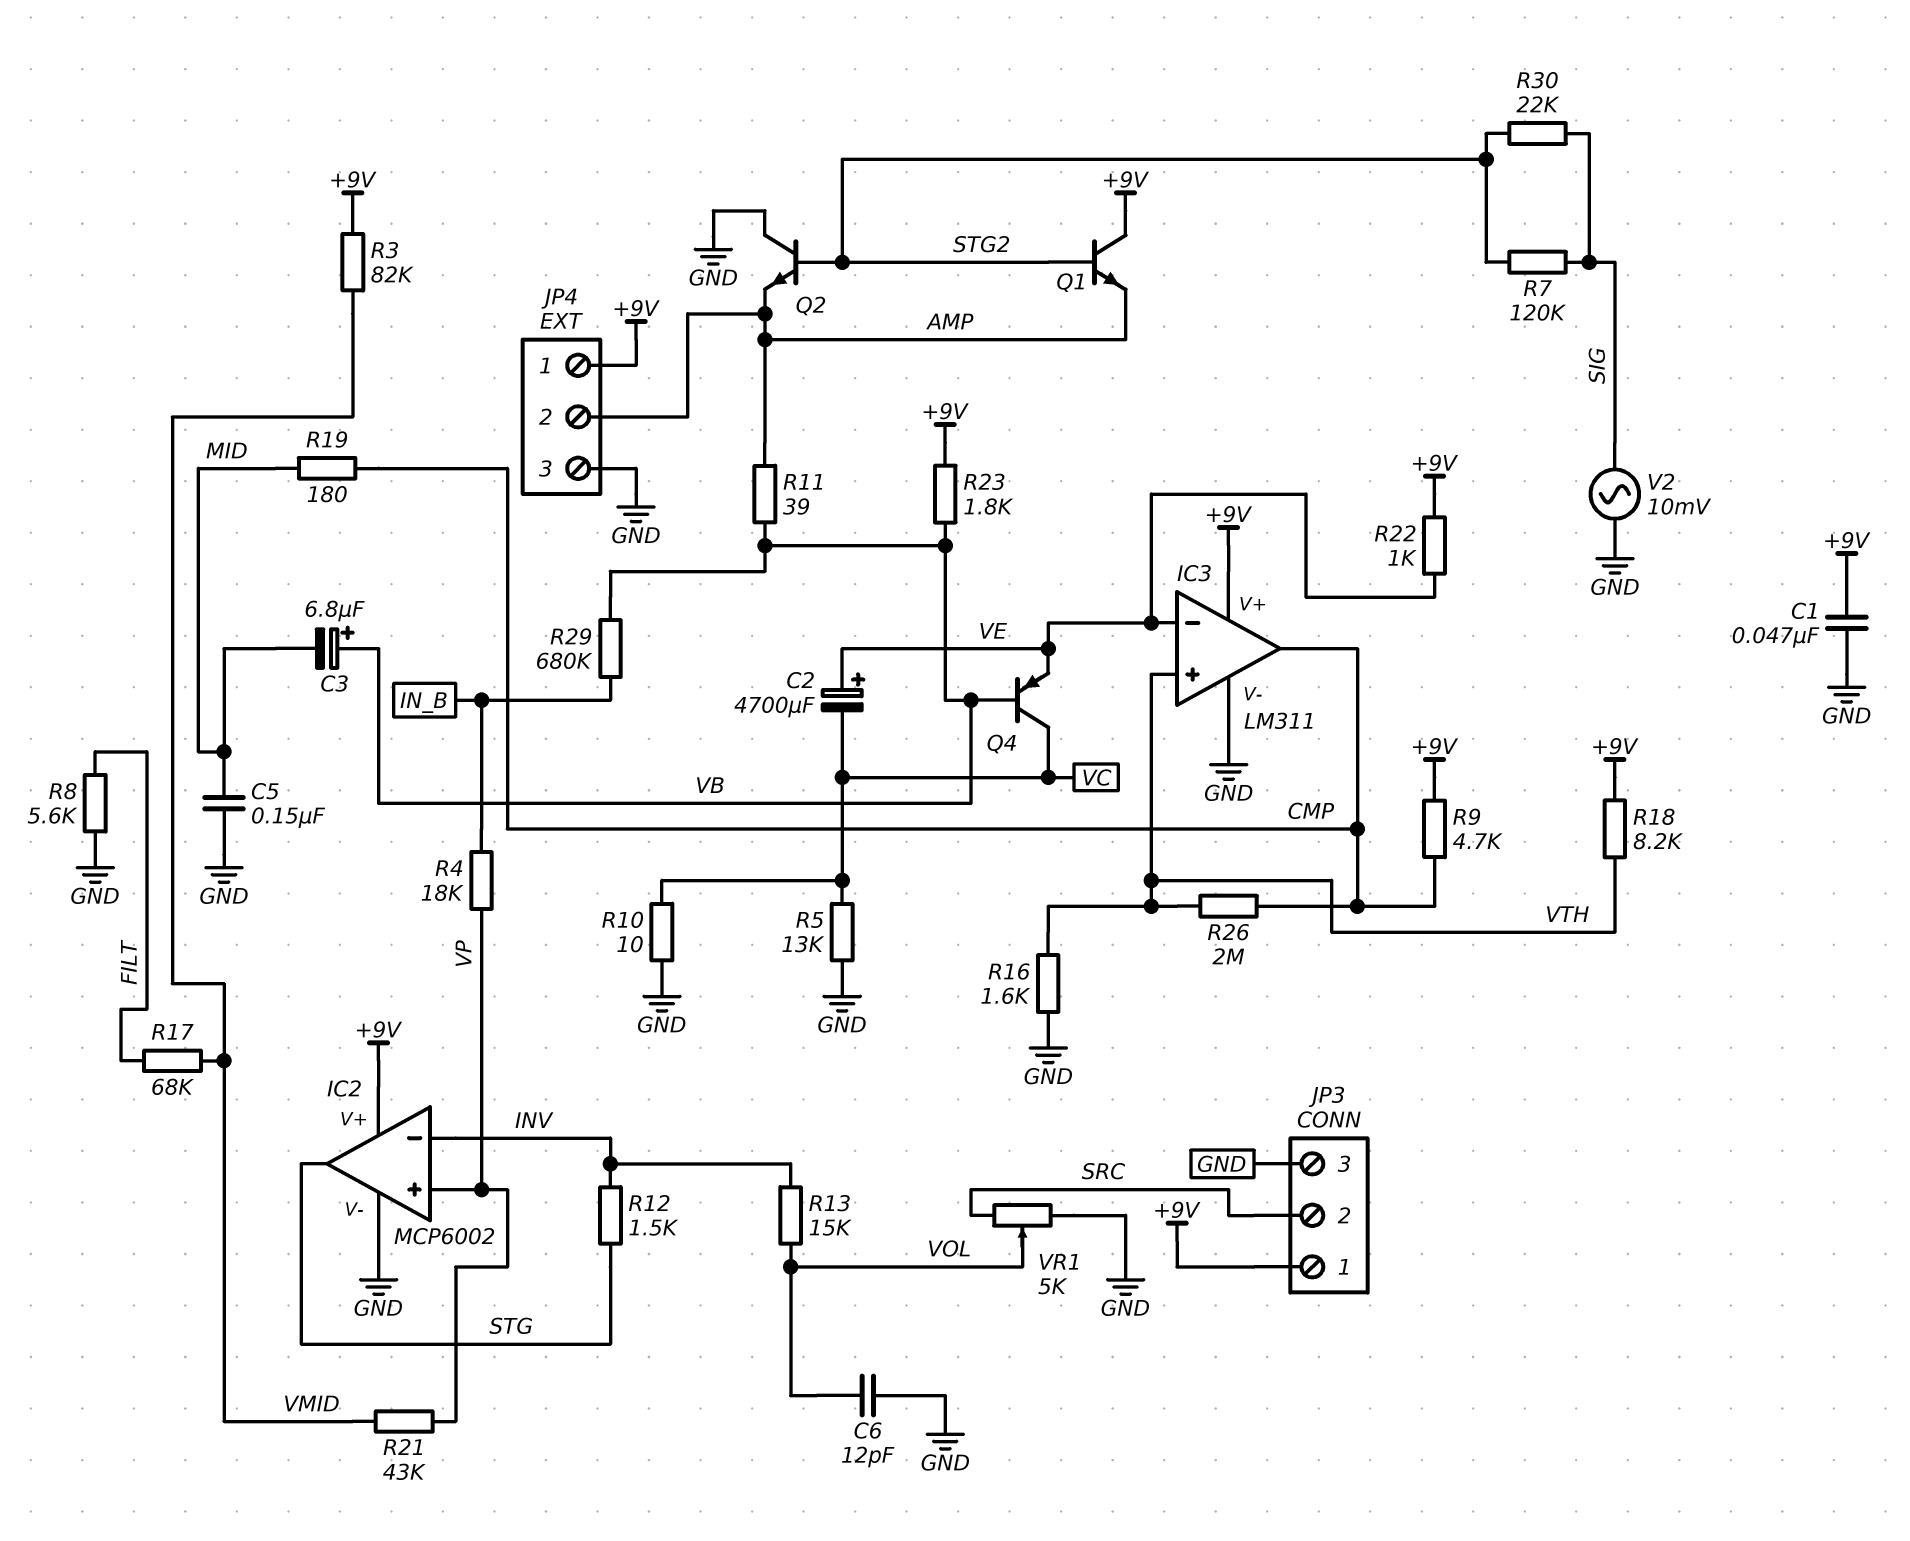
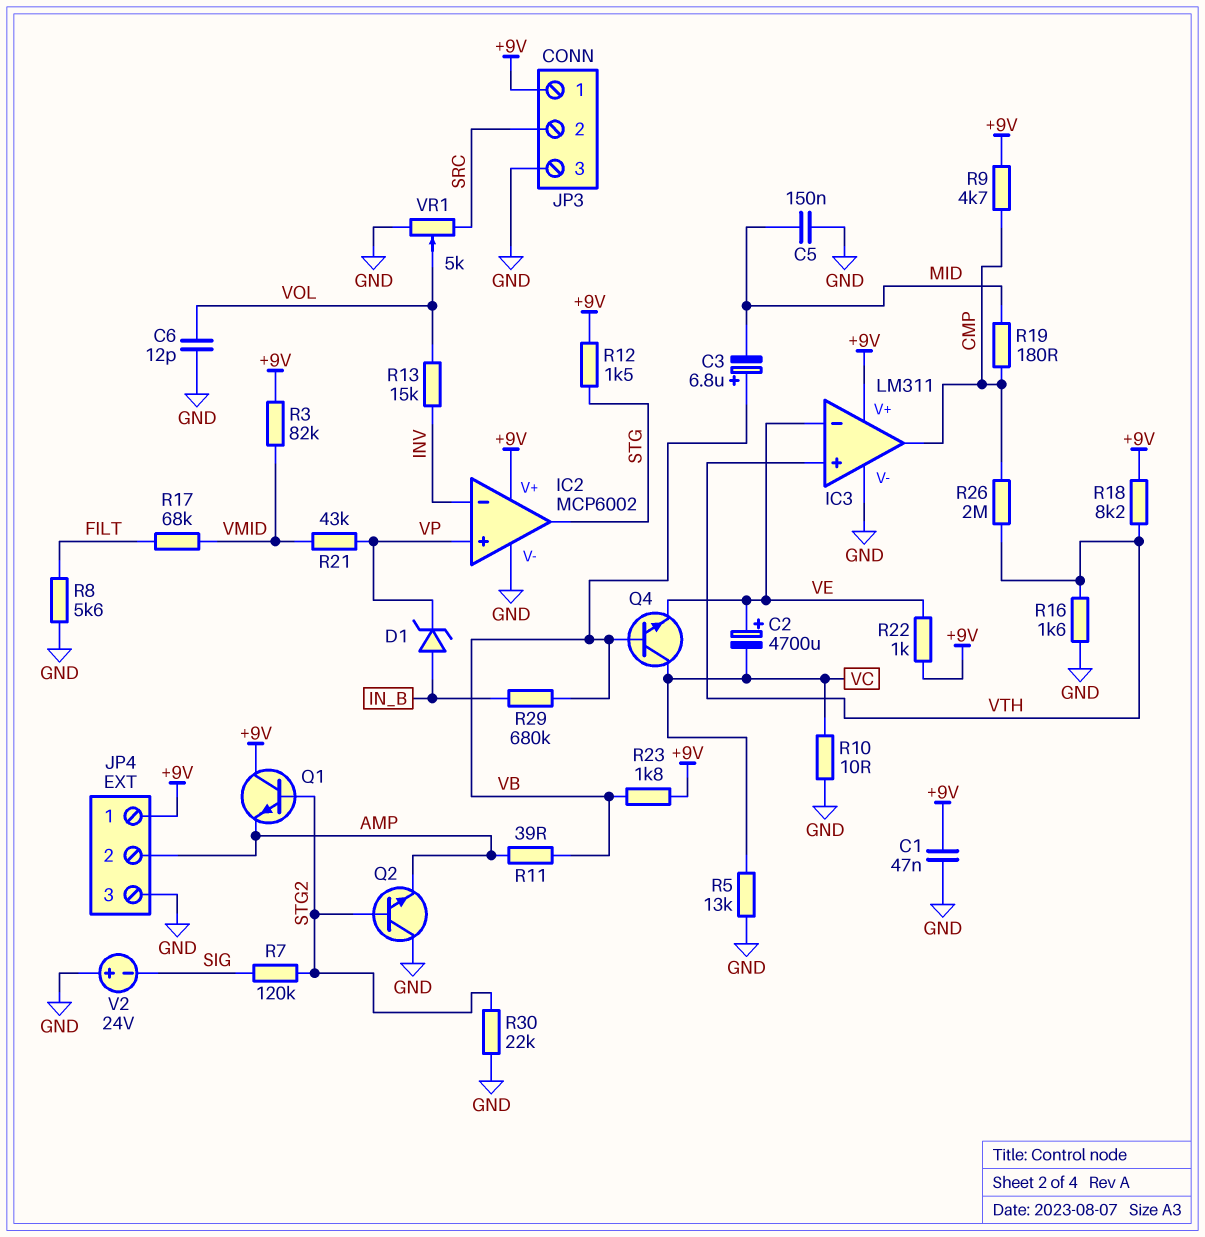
D1: none -> zener (A IN_B, K VP)
Q4: PNP (B VB, C VC, E VE) -> NPN (B VB, C VC, E VE)
R4: 18k (IN_B, VP) -> none
R12: 1.5k (INV, STG) -> 1.5k (+9V, STG)
R30: 22k (SIG, STG2) -> 22k (GND, STG2)
V2: AC 10mV (GND, SIG) -> 24V (plus GND, minus SIG)

